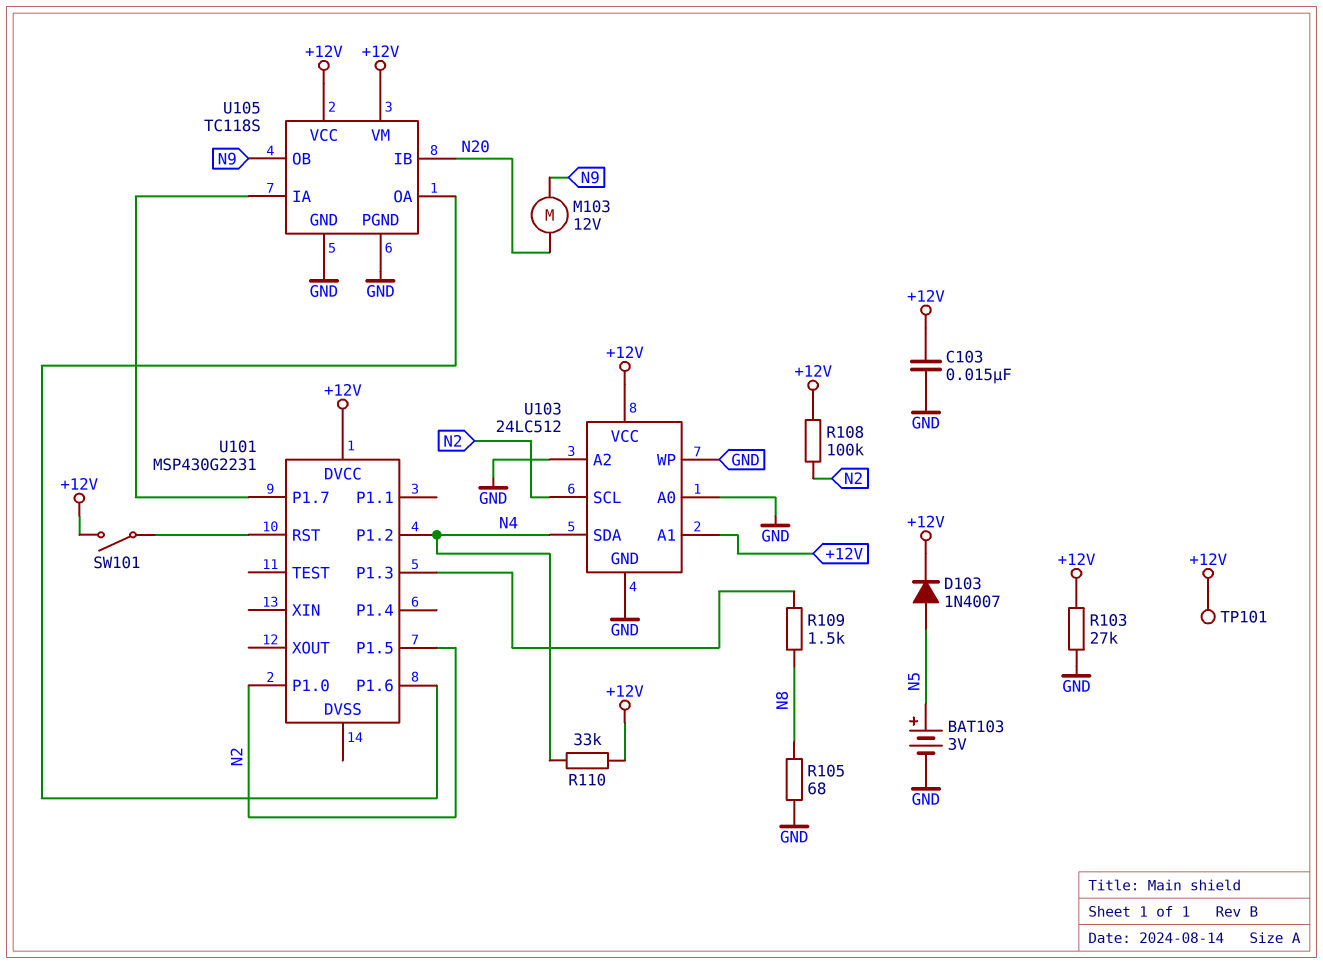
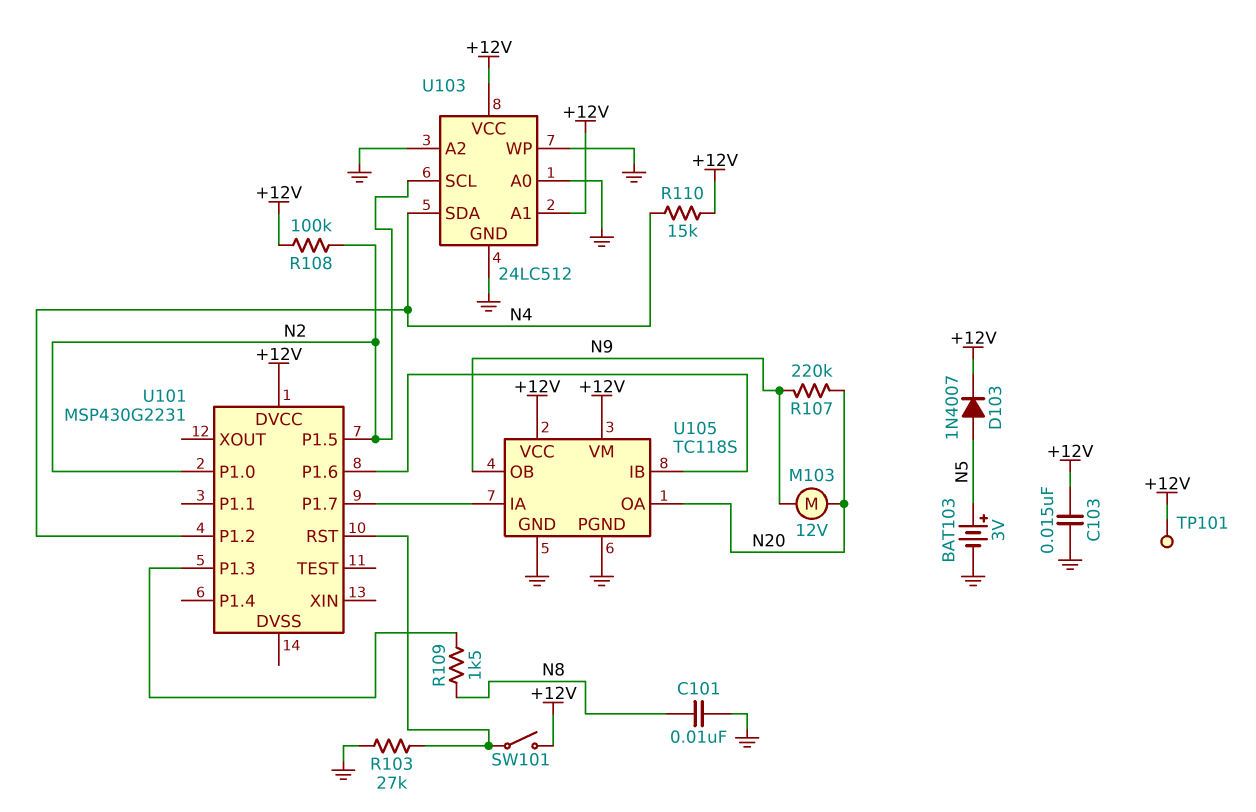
C101: none -> 10nF (GND, N8)
R103: 27k (+12V, GND) -> 27k (GND, U101/RST)
R105: 68 (GND, N8) -> none
R107: none -> 220k (N9, N20)
R110: 33k (+12V, N4) -> 15k (+12V, N4)
U105 pin IB: N20 -> U101/P1.6
U105 pin OA: U101/P1.6 -> N20

